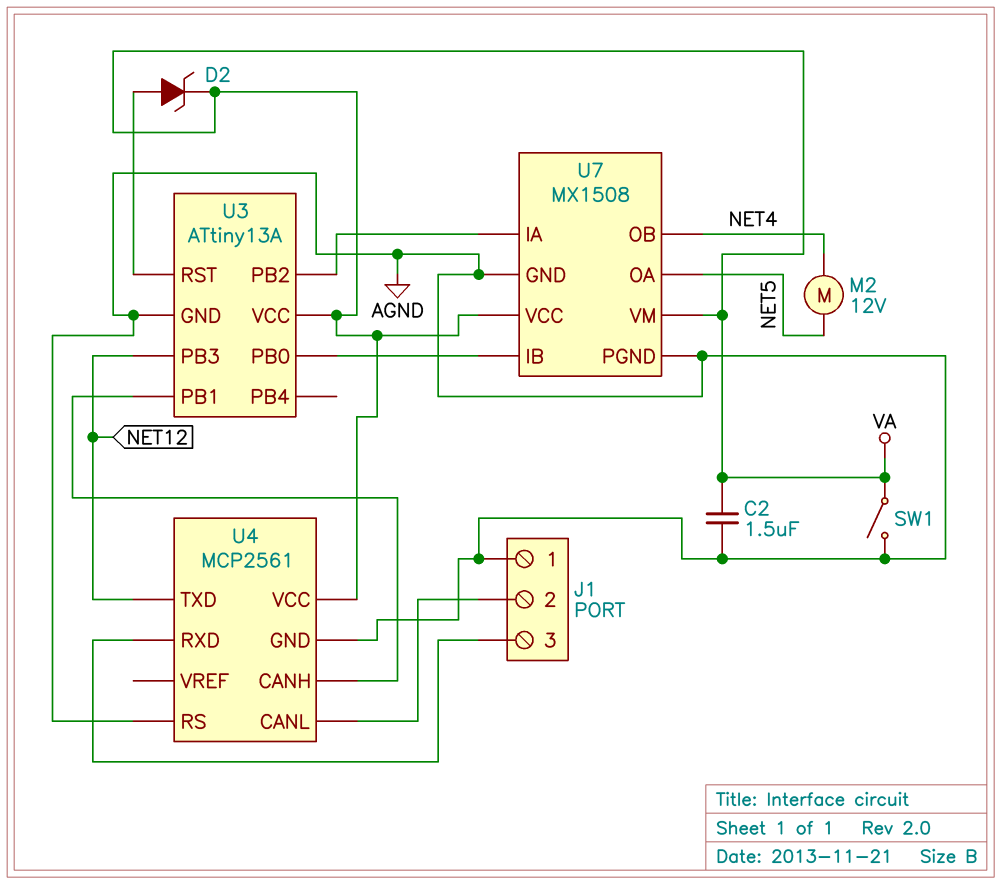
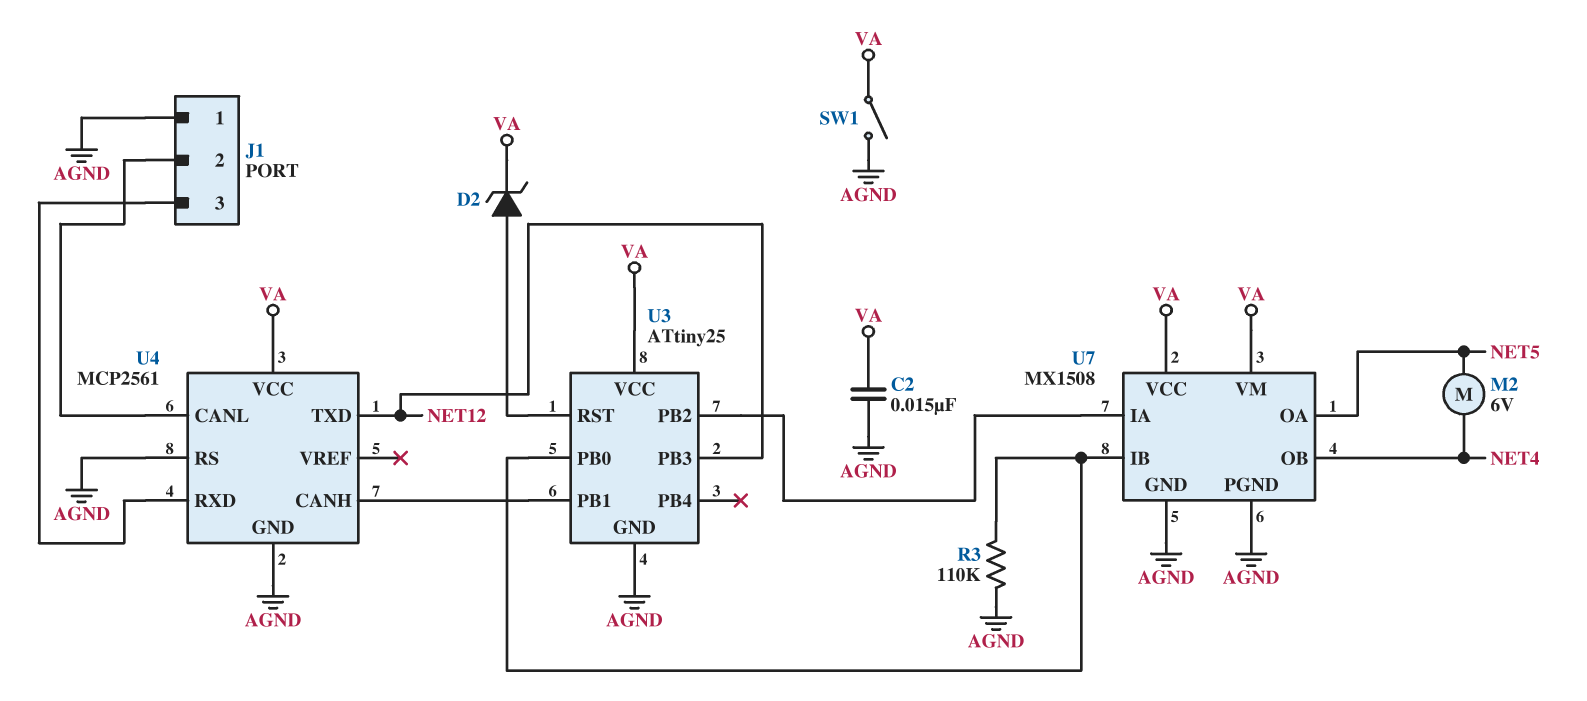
C2: 1.5uF (AGND, VA) -> 15nF (AGND, VA)
M2: motor 12V (NET4, NET5) -> motor 6V (NET4, NET5)
R3: none -> 110k (AGND, U3/PB0)
U3: ATtiny13A -> ATtiny25

